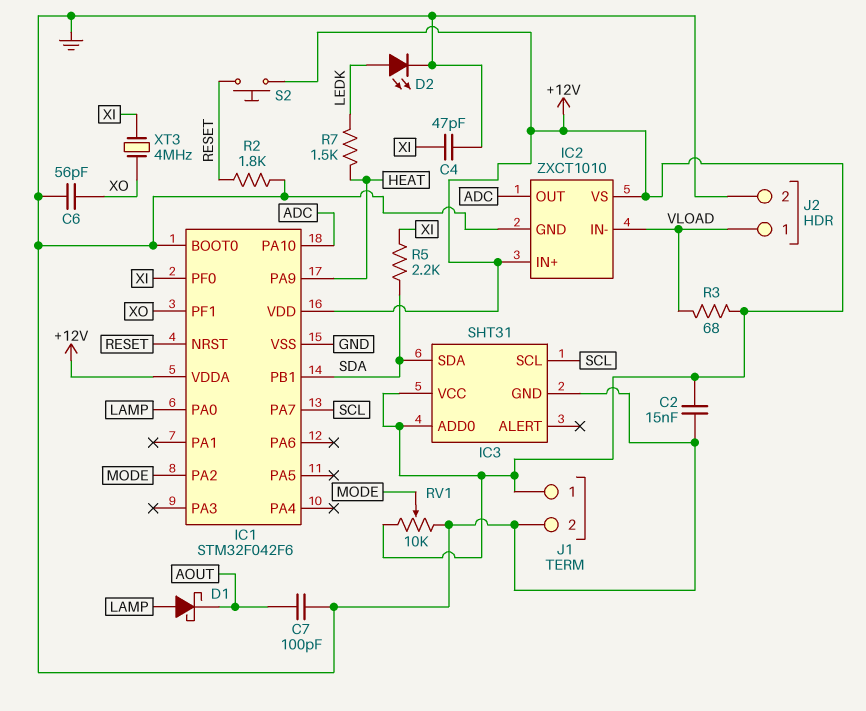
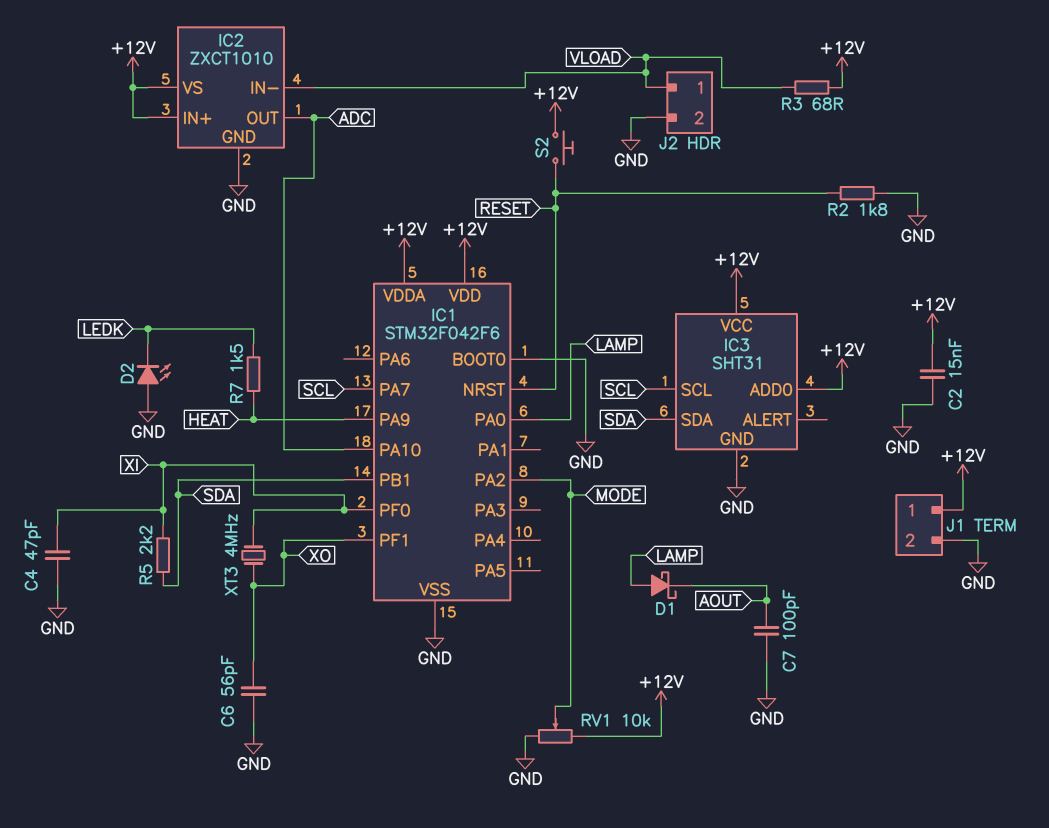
D2: LED (A LEDK, K GND) -> LED (A GND, K LEDK)

